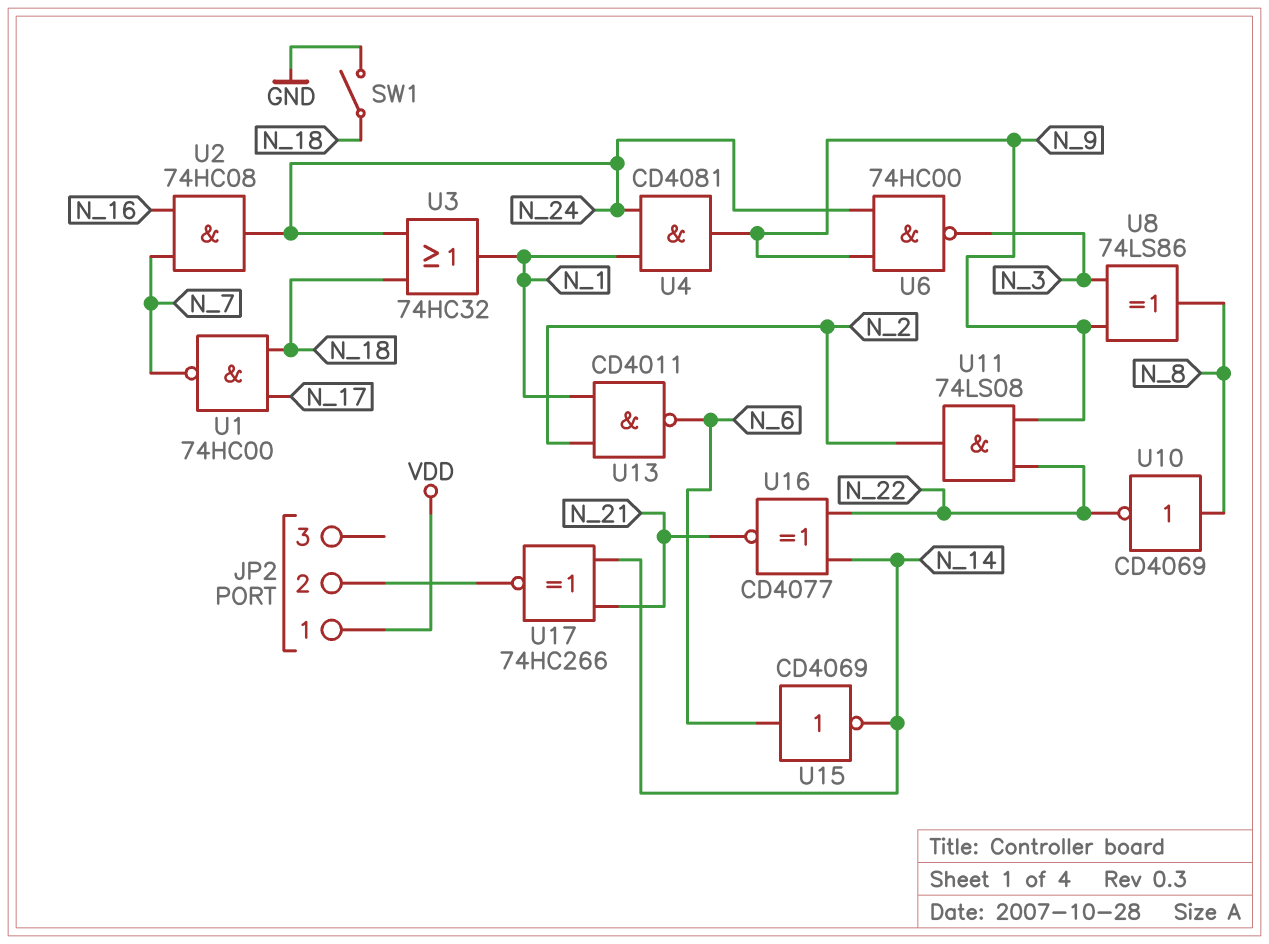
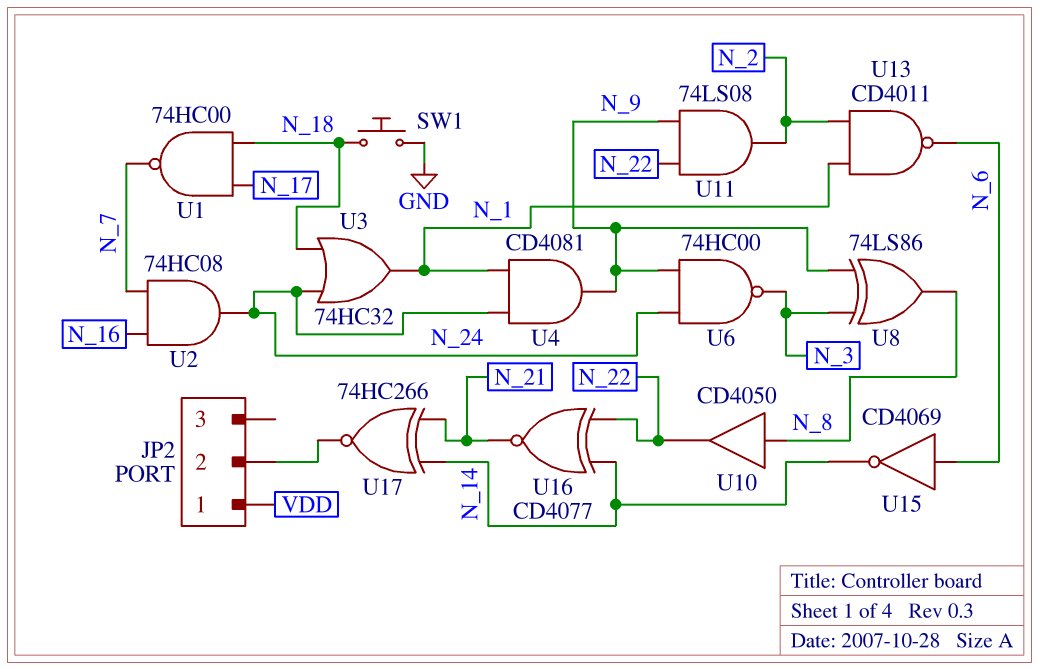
SW1: switch (GND, N_18) -> button (GND, N_18)
U10: NOT CD4069 (in N_8, out N_22) -> buffer CD4050 (in N_8, out N_22)

